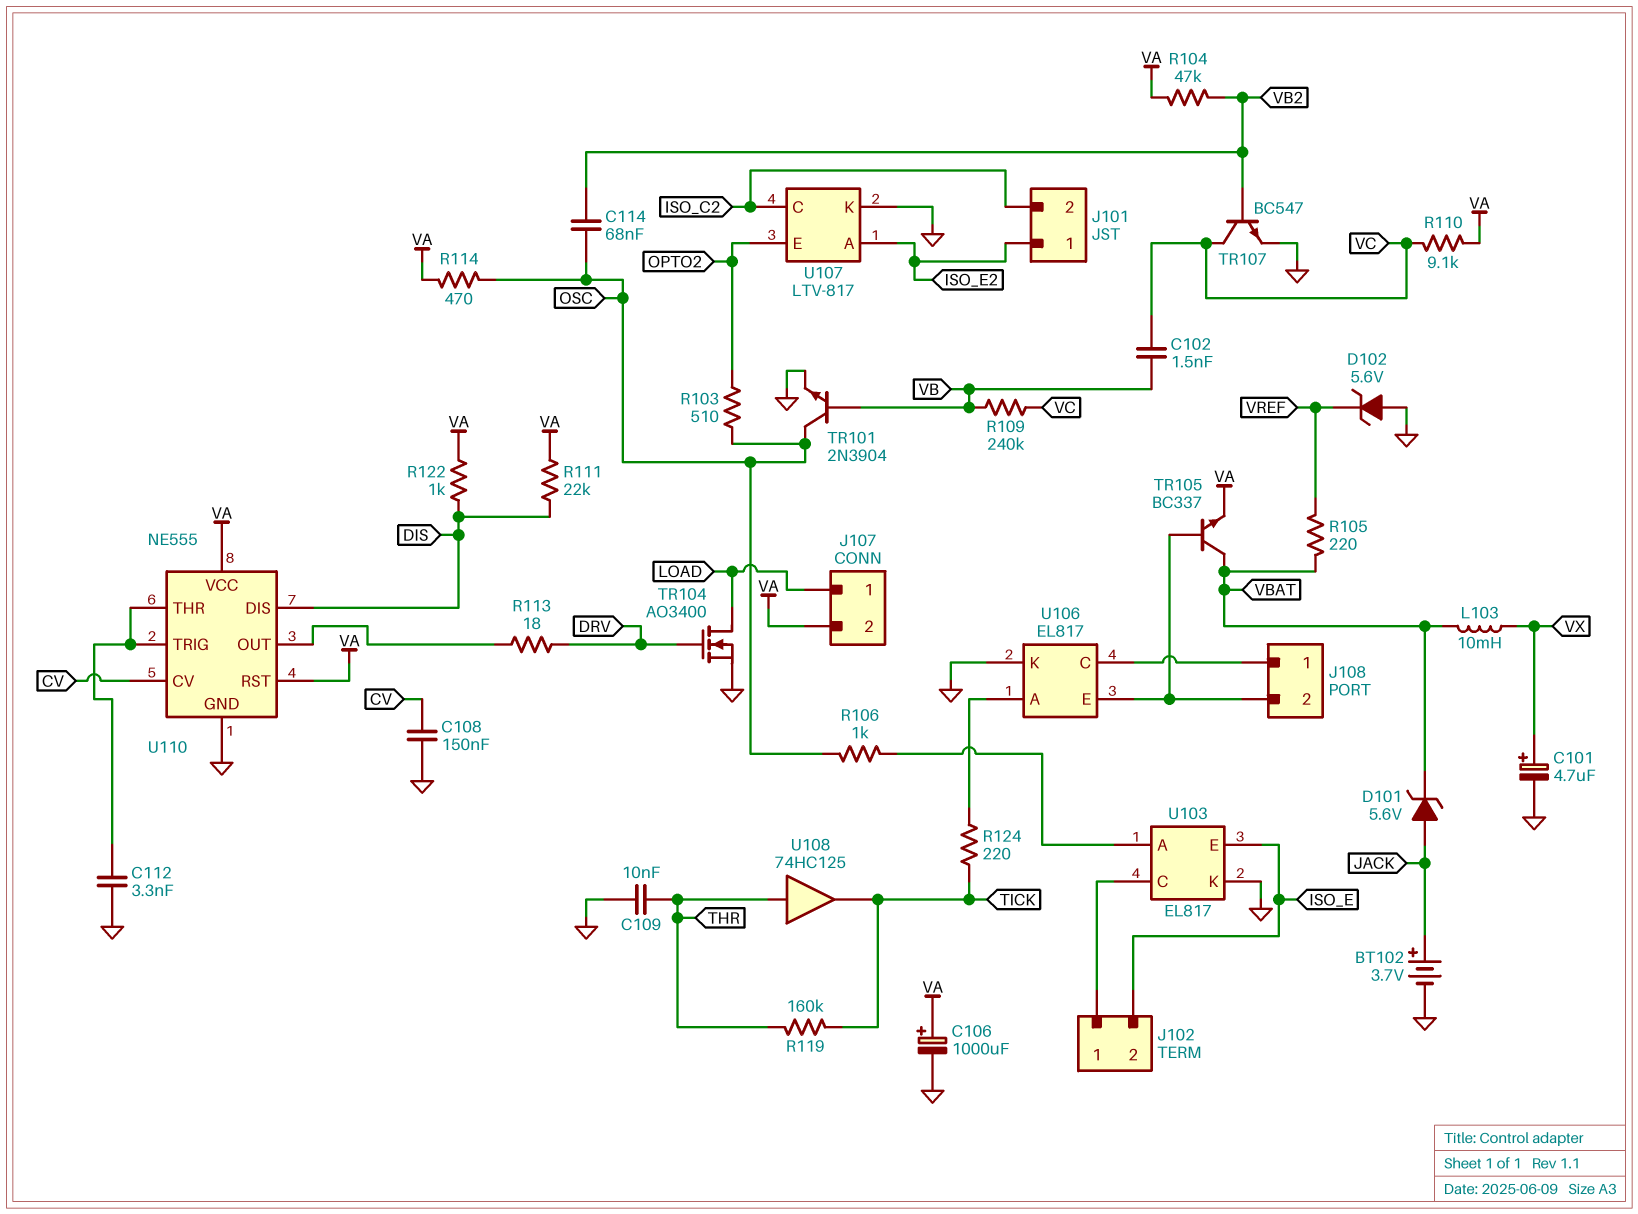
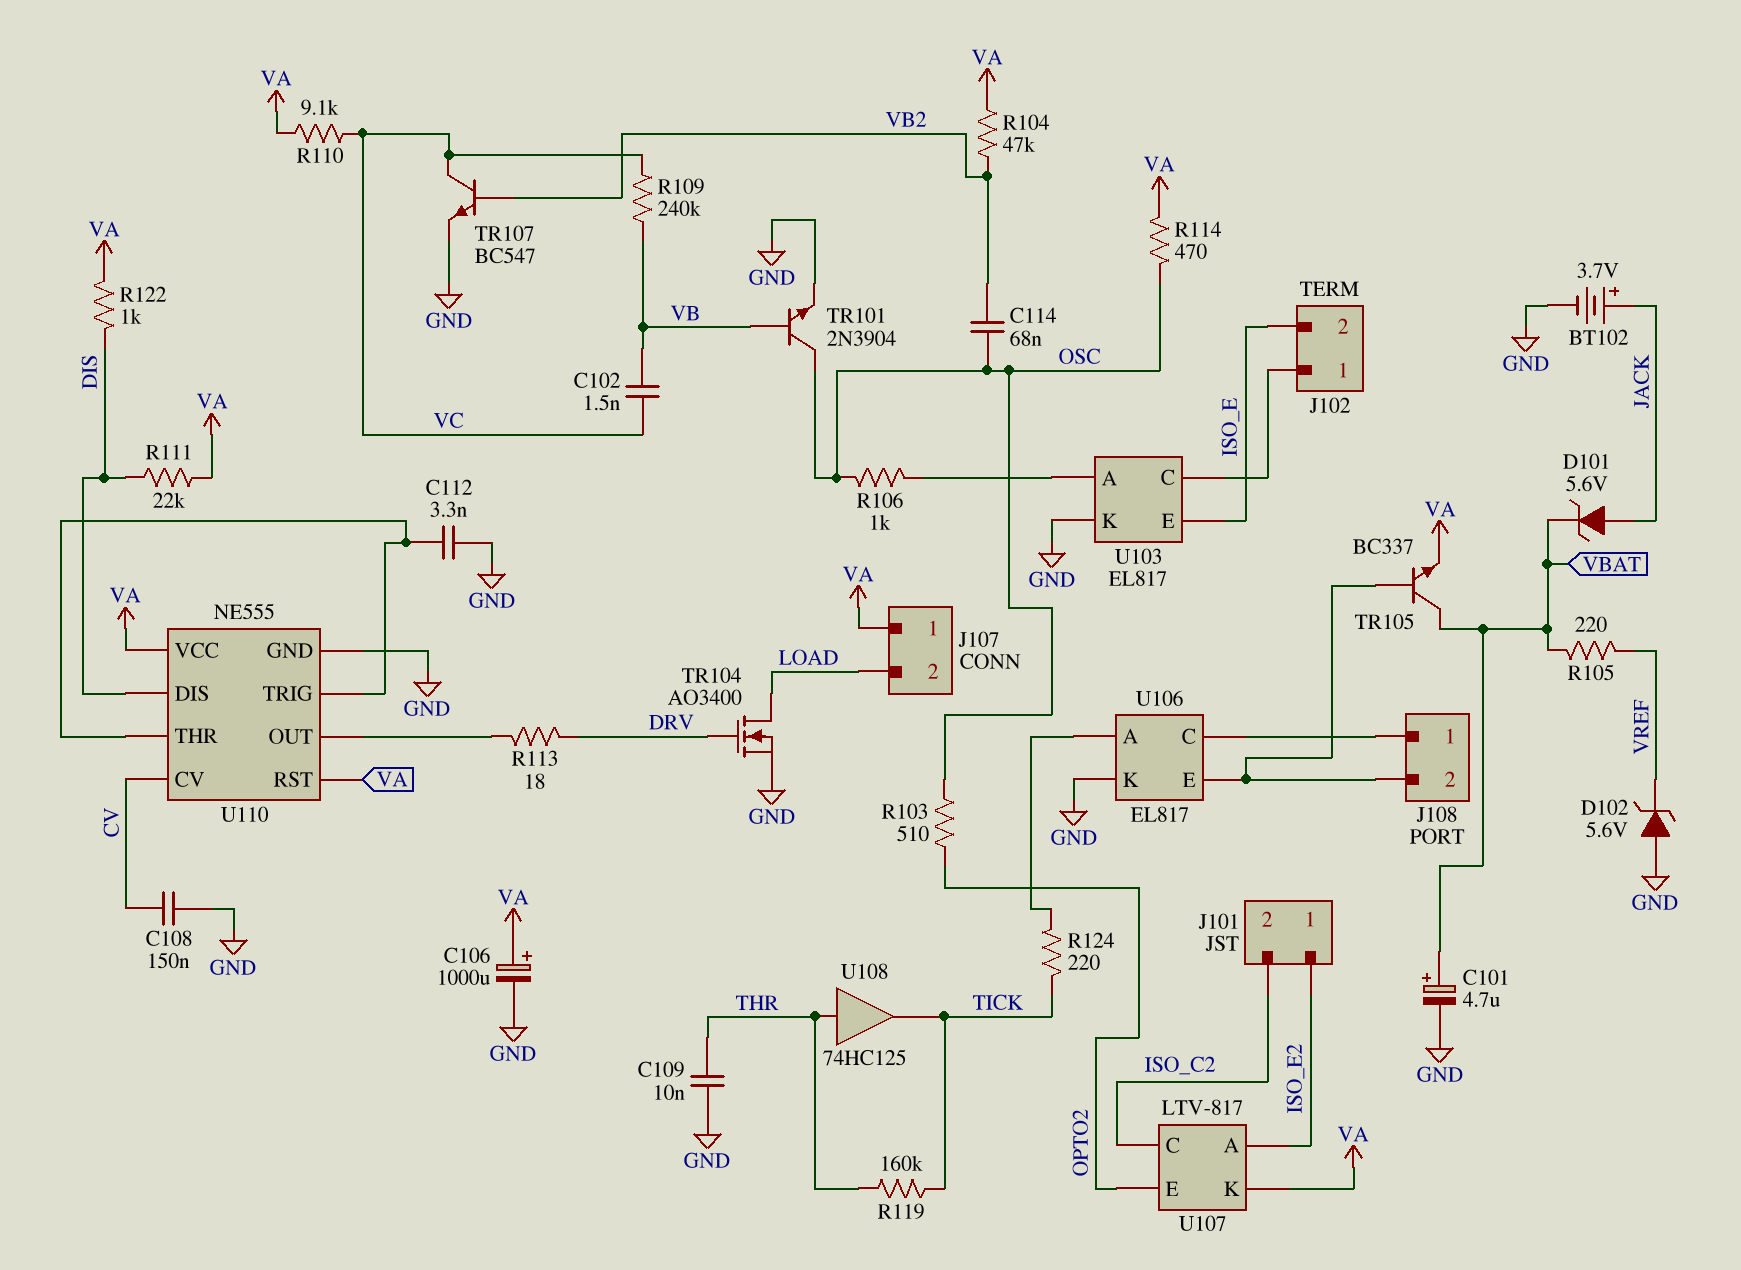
C101: 4.7uF (plus VX, minus GND) -> 4.7uF (plus VBAT, minus GND)
J107 pin 1: LOAD -> VA
J107 pin 2: VA -> LOAD
L103: 10mH (VBAT, VX) -> none
U107 pin K: GND -> VA

